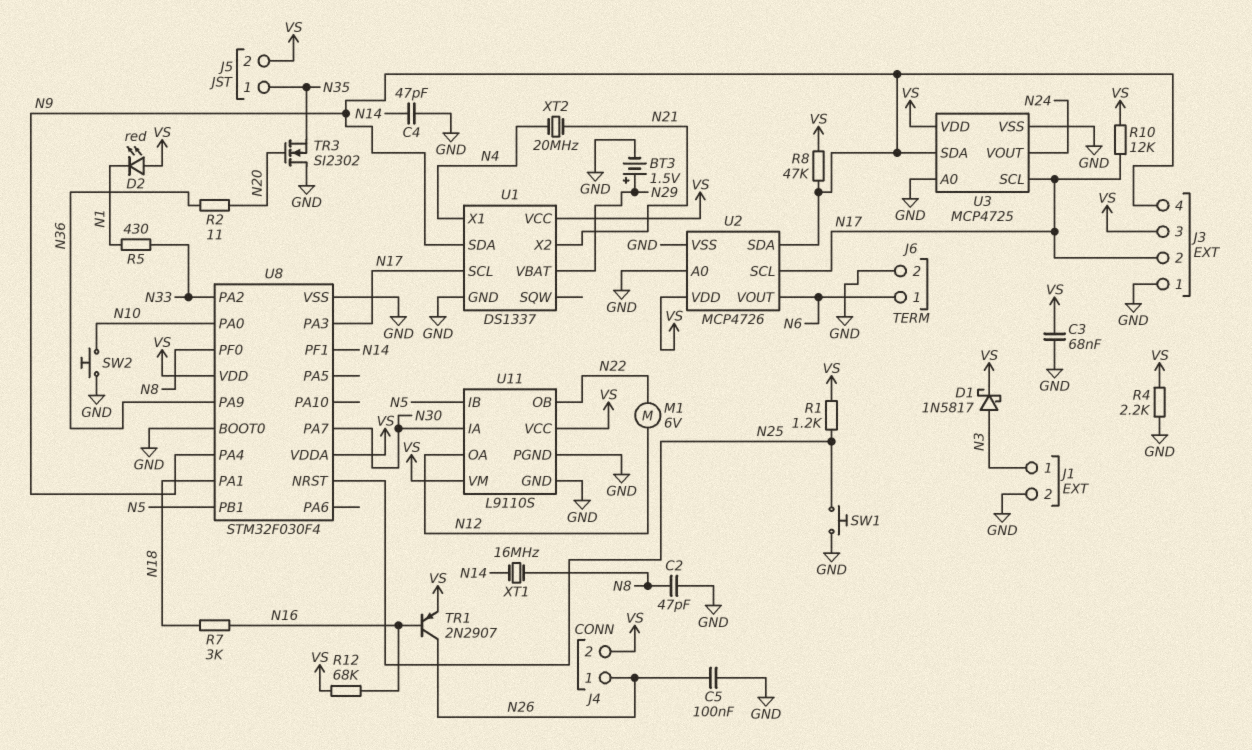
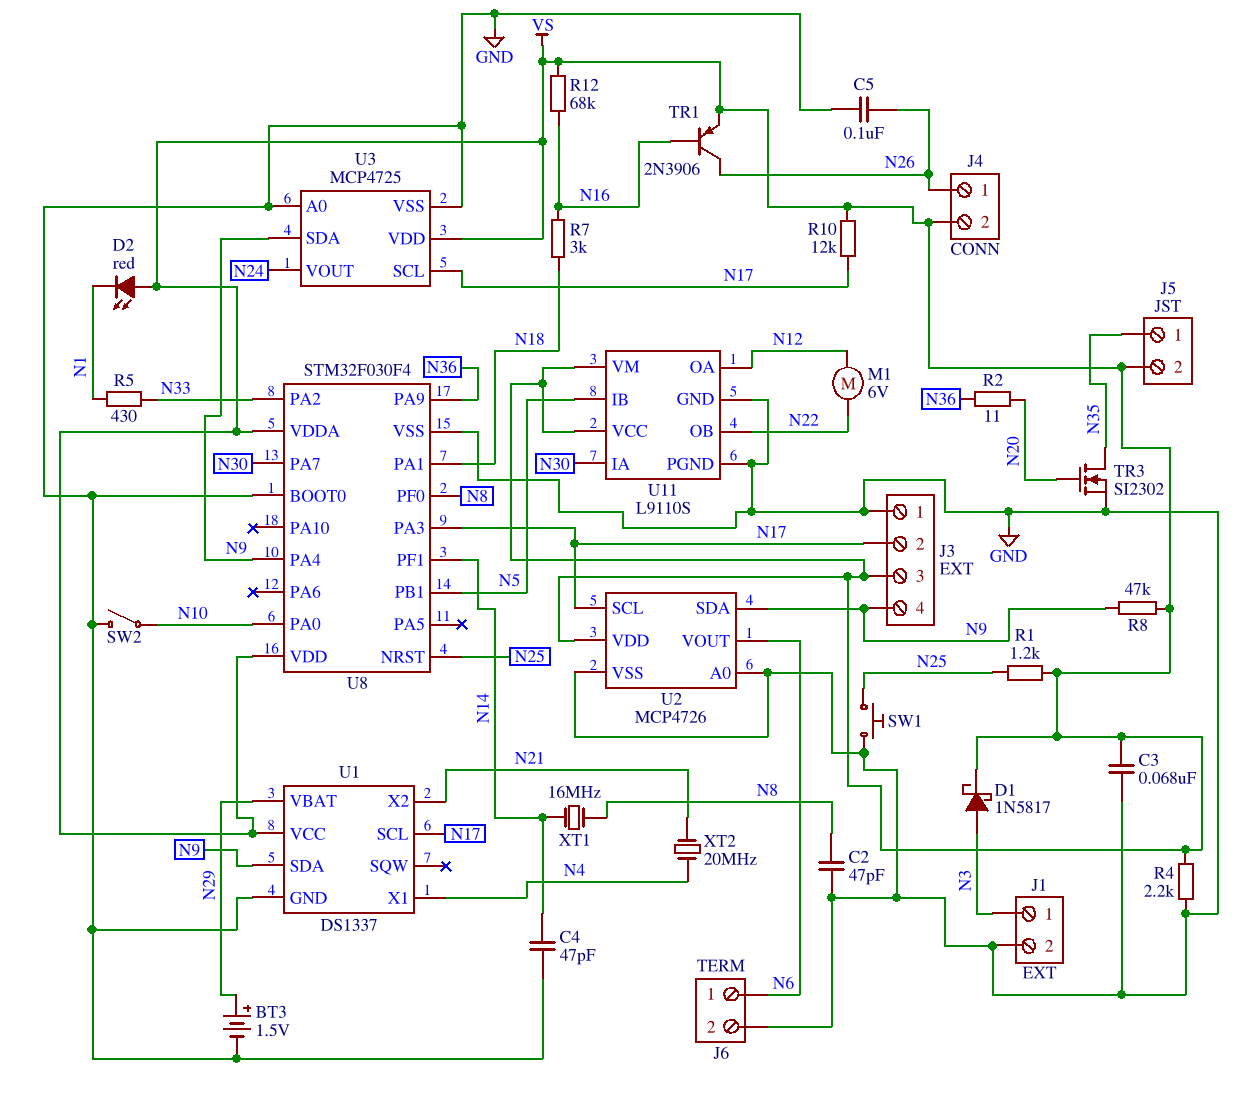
SW2: button (GND, N10) -> switch (GND, N10)
TR1: PNP 2N2907 (B N16, C N26, E VS) -> PNP 2N3906 (B N16, C N26, E VS)
TR3: NMOS SI2302 (G N20, D GND, S N35) -> NMOS SI2302 (G N20, D N35, S GND)

